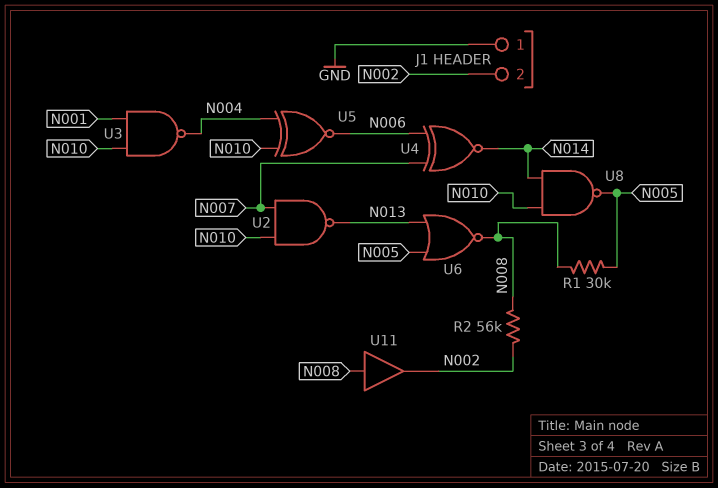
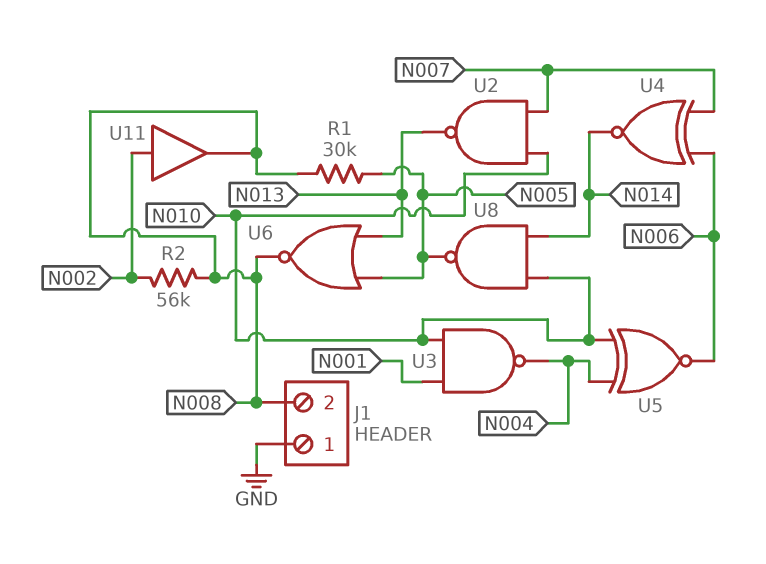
J1 pin 2: N002 -> N008
U11: buffer (in N008, out N002) -> buffer (in N002, out N008)

